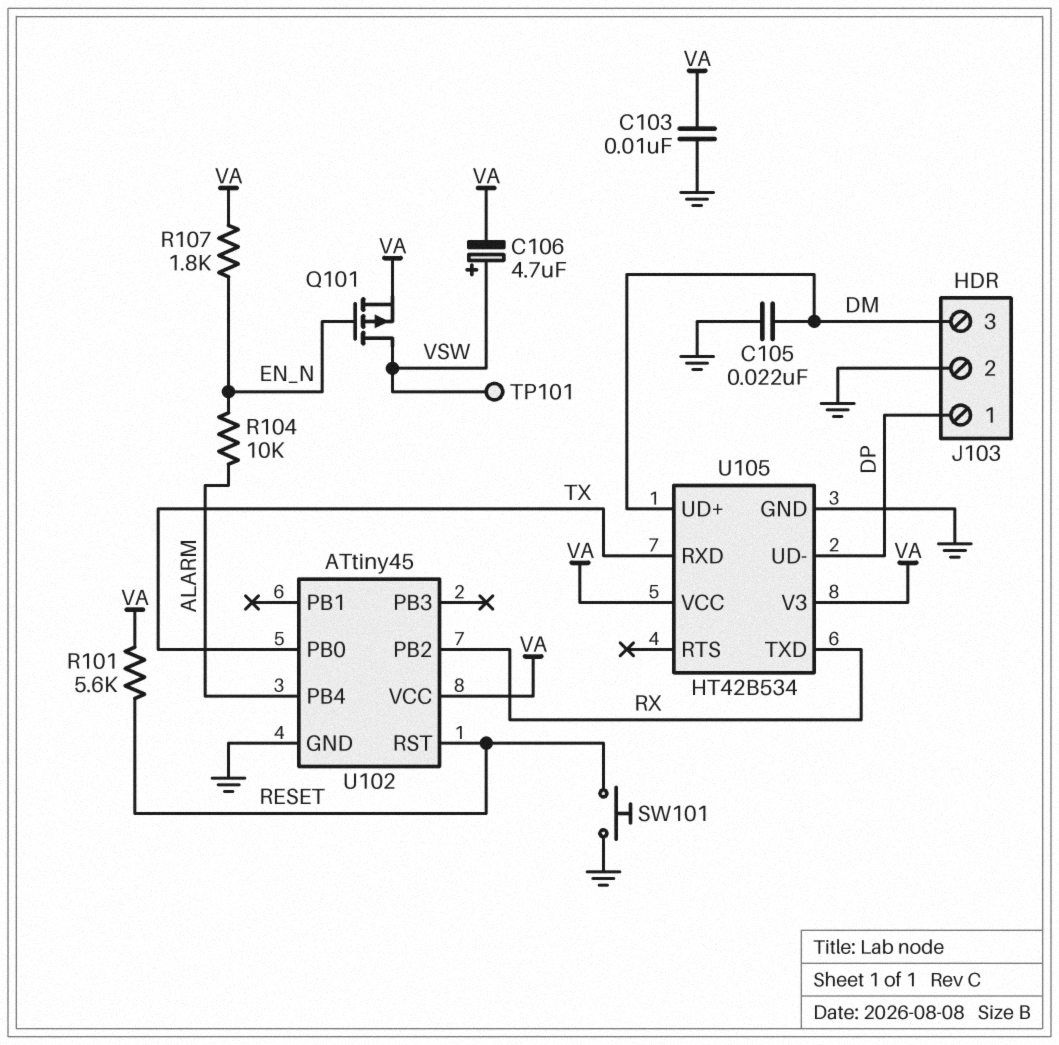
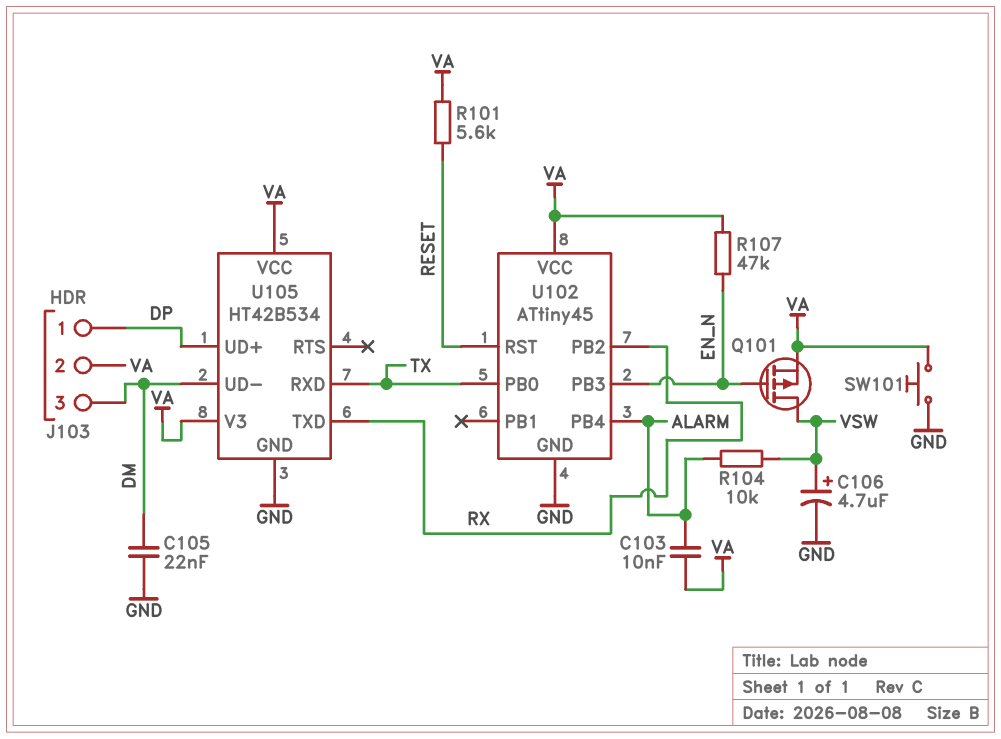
C103: 10nF (GND, VA) -> 10nF (ALARM, VA)
C106: 4.7uF (plus VSW, minus VA) -> 4.7uF (plus VSW, minus GND)
J103 pin 2: GND -> VA
R104: 10k (ALARM, EN_N) -> 10k (ALARM, VSW)
R107: 1.8k (EN_N, VA) -> 47k (EN_N, VA)
SW101: button (GND, RESET) -> button (GND, VA)
TP101: test point (VSW) -> none
U102 pin PB3: none -> EN_N
U105 pin UD+: DM -> DP
U105 pin UD-: DP -> DM

